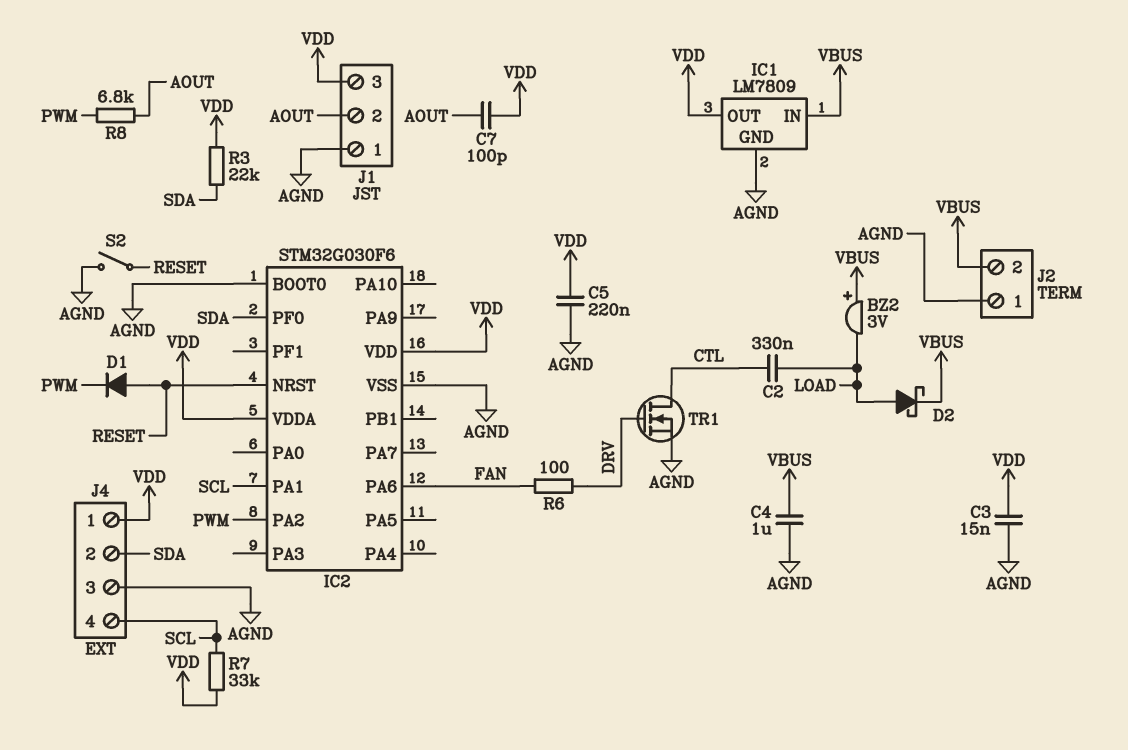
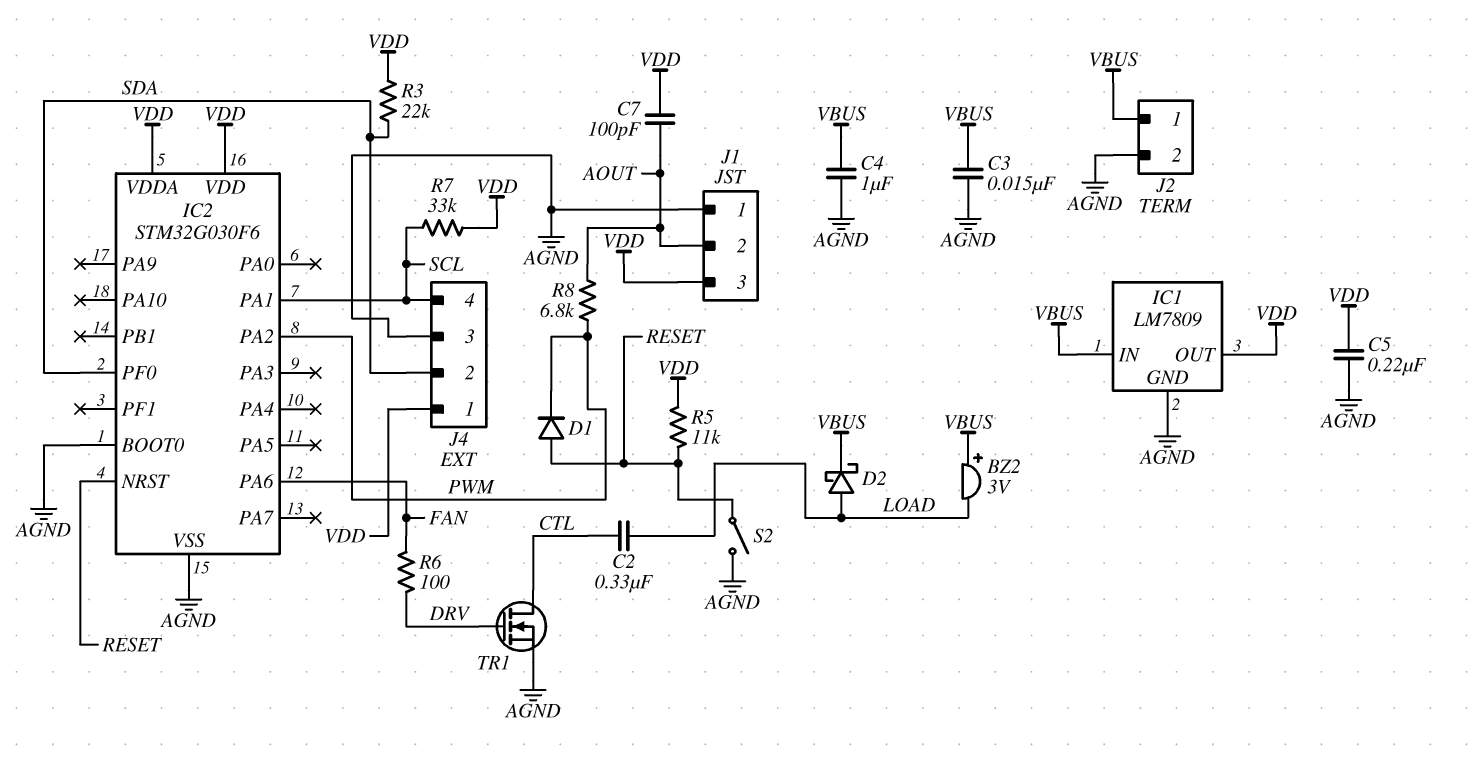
C3: 15nF (AGND, VDD) -> 15nF (AGND, VBUS)
J2 pin 1: AGND -> VBUS
J2 pin 2: VBUS -> AGND
R5: none -> 11k (RESET, VDD)

